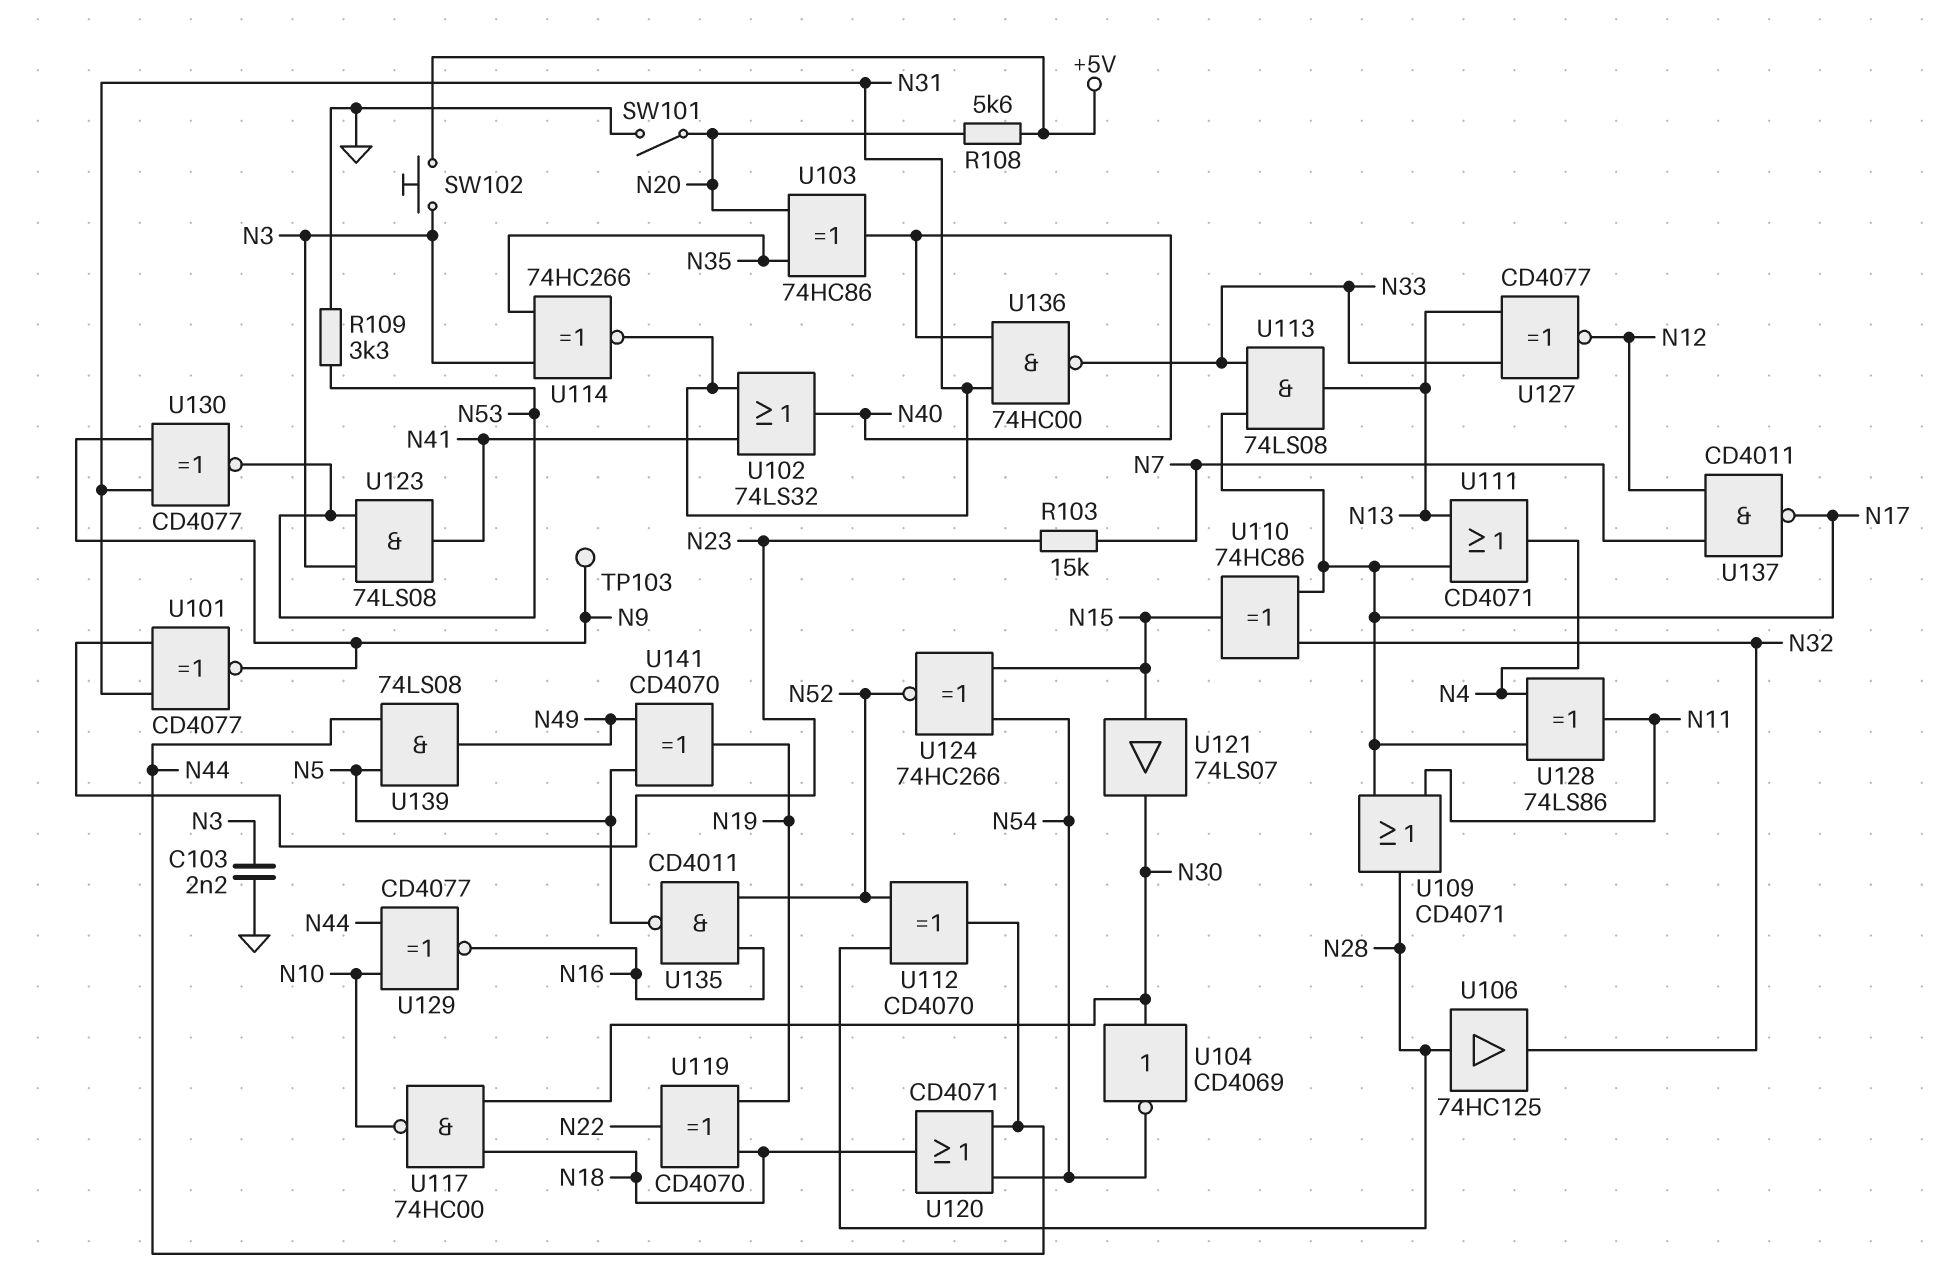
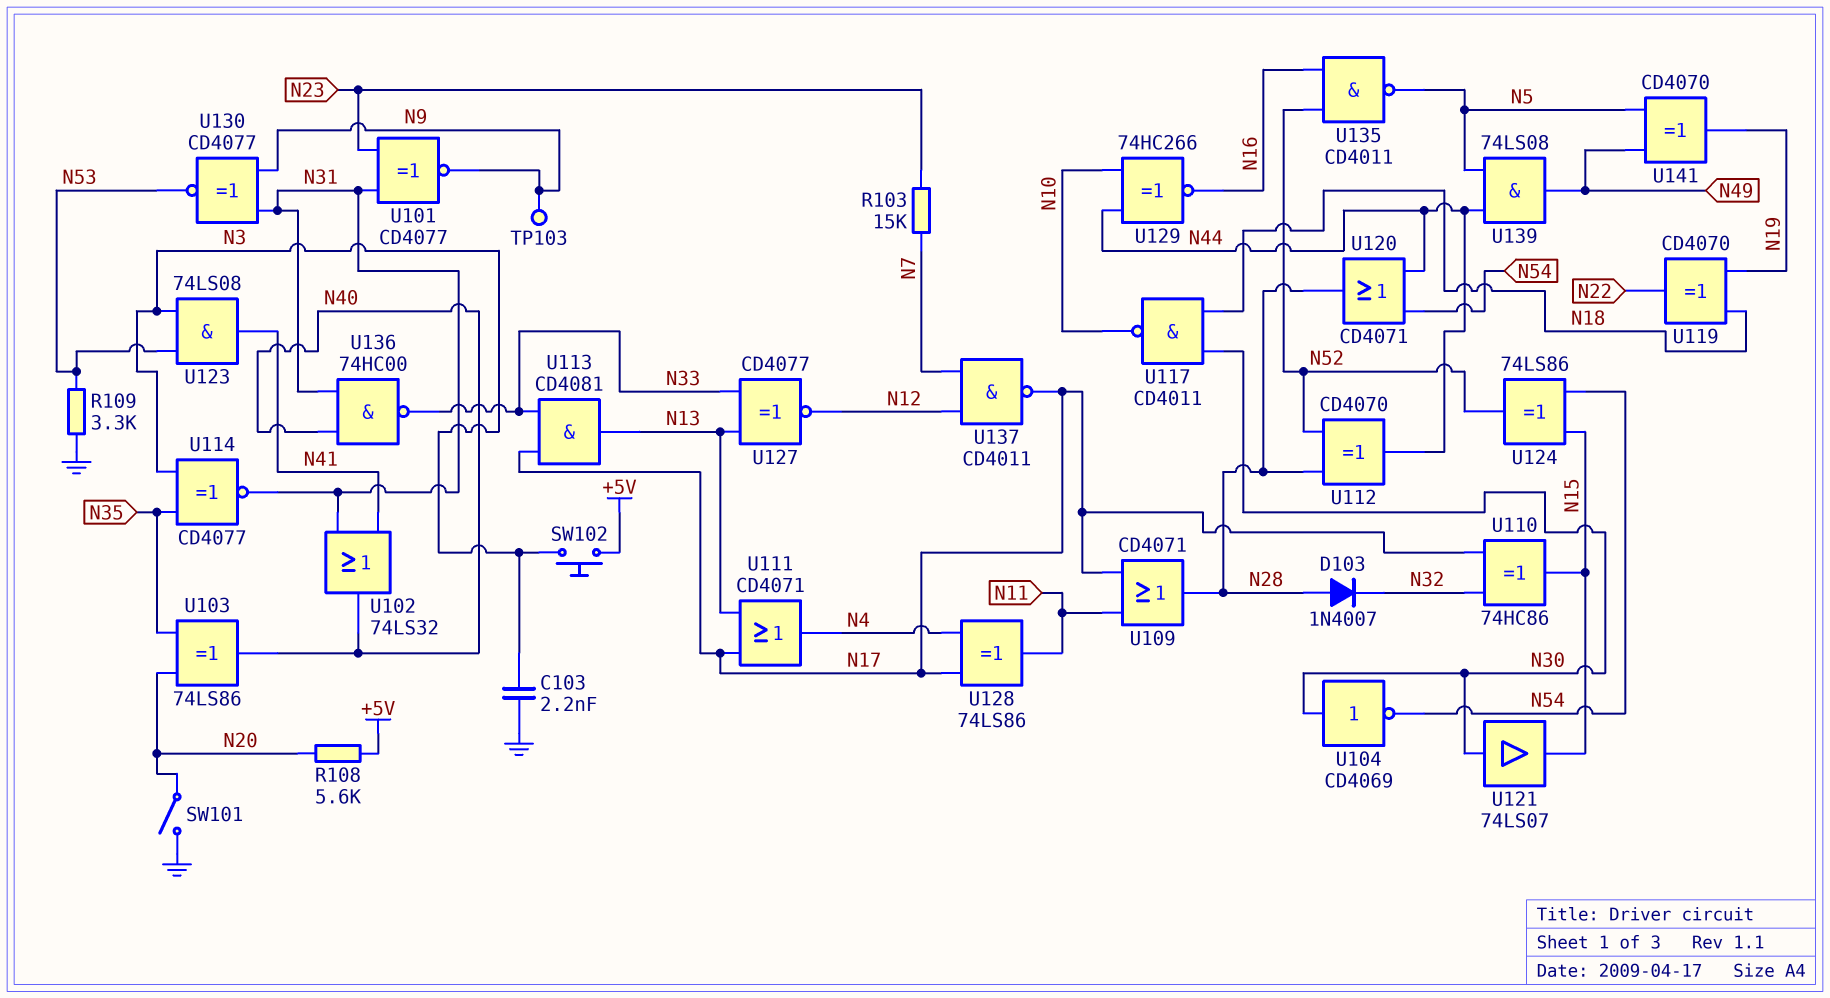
D103: none -> diode 1N4007 (A N28, K N32)
U103: XOR 74HC86 (in N20, in N35, out N40) -> XOR 74LS86 (in N20, in N35, out N40)
U106: buffer 74HC125 (in N28, out N32) -> none
U113: AND 74LS08 (in N17, in N33, out N13) -> AND CD4081 (in N17, in N33, out N13)
U114: XNOR 74HC266 (in N3, in N35, out N31) -> XNOR CD4077 (in N3, in N35, out N31)
U117: NAND 74HC00 (in N18, in N30, out N10) -> NAND CD4011 (in N18, in N30, out N10)
U120: OR CD4071 (in N44, in N54, out N18) -> OR CD4071 (in N44, in N54, out N28)
U121: buffer 74LS07 (in N15, out N30) -> buffer 74LS07 (in N30, out N15)
U124: XNOR 74HC266 (in N15, in N54, out N52) -> XOR 74LS86 (in N15, in N54, out N52)
U129: XNOR CD4077 (in N10, in N44, out N16) -> XNOR 74HC266 (in N10, in N44, out N16)

